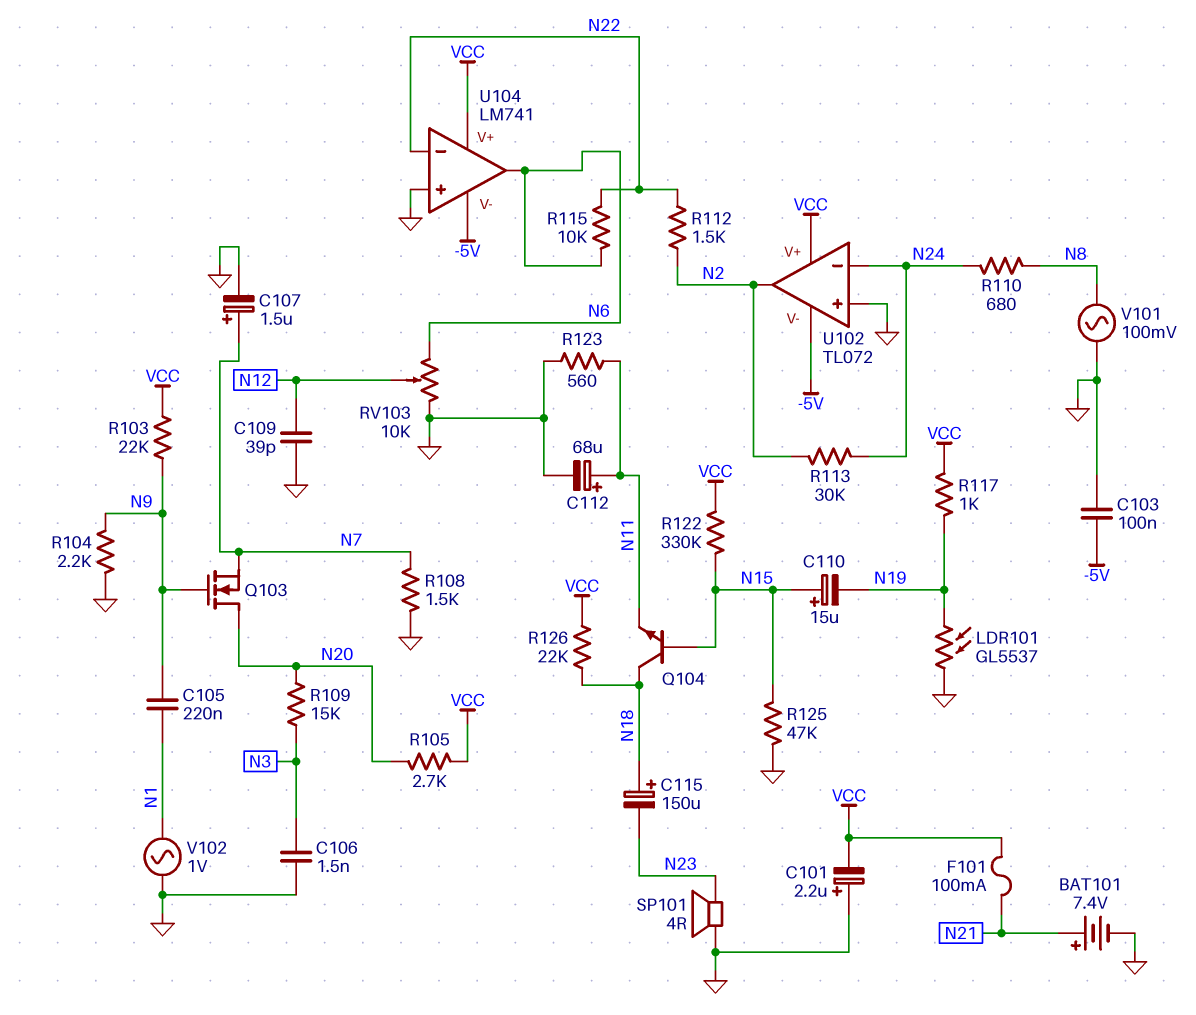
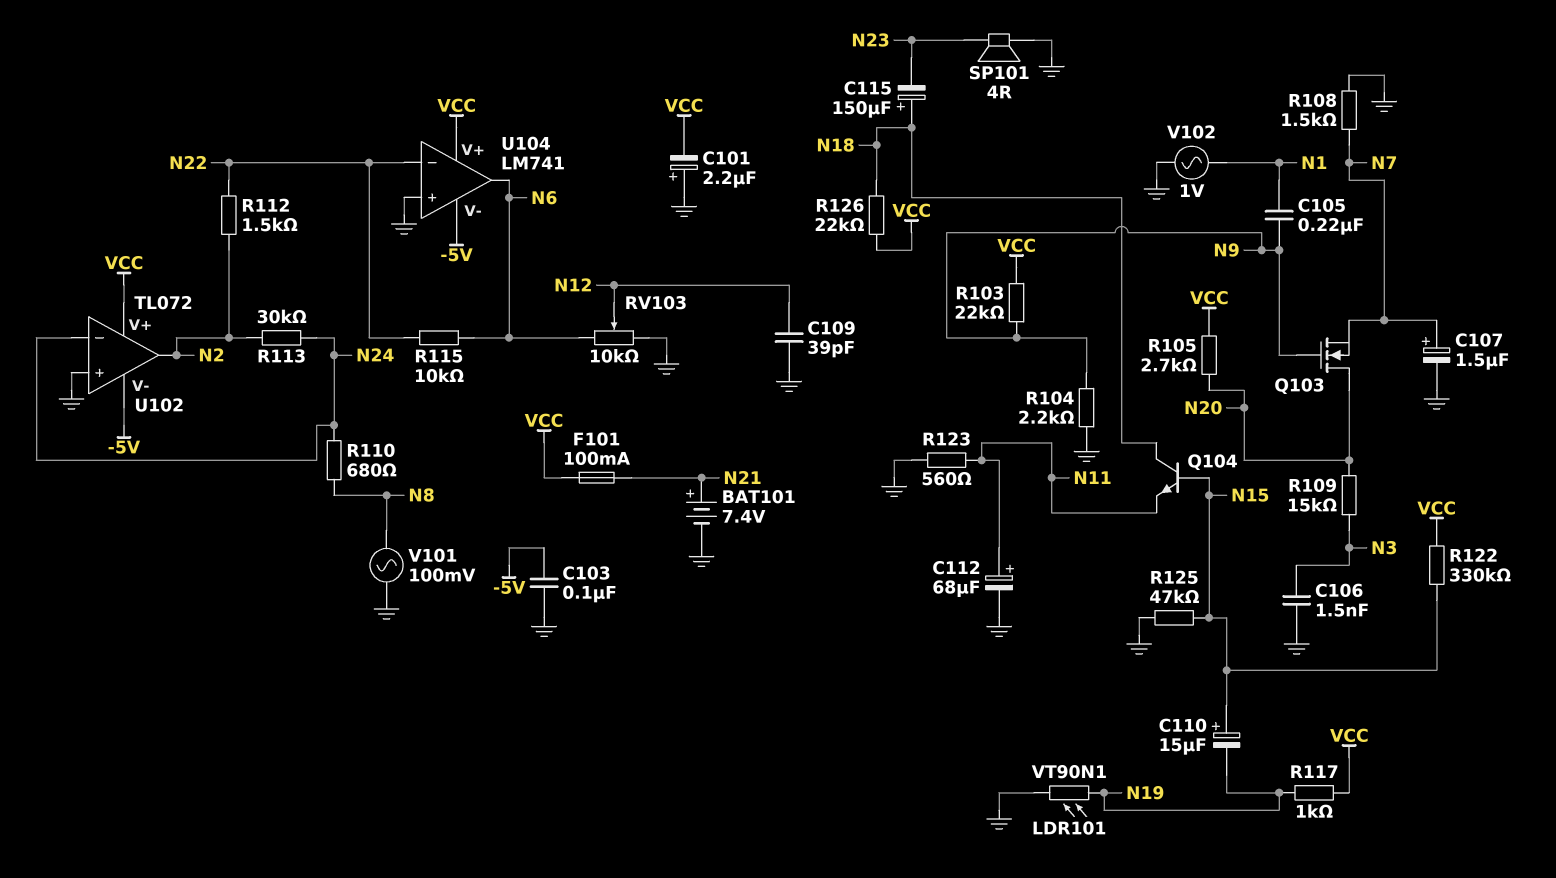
LDR101: GL5537 (GND, N19) -> VT90N1 (GND, N19)

